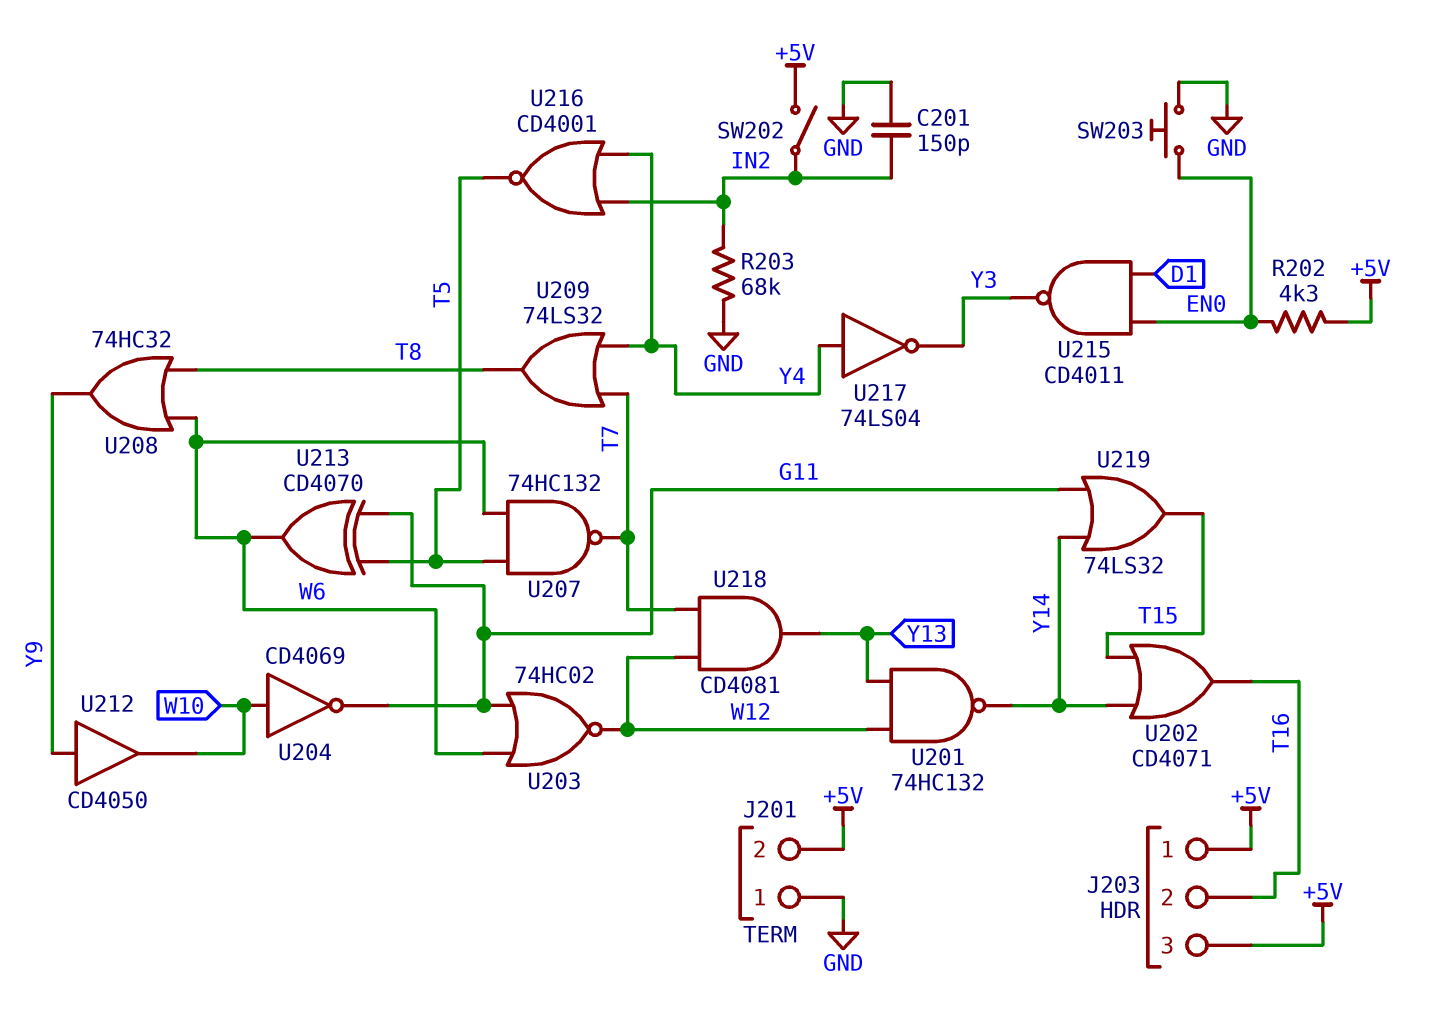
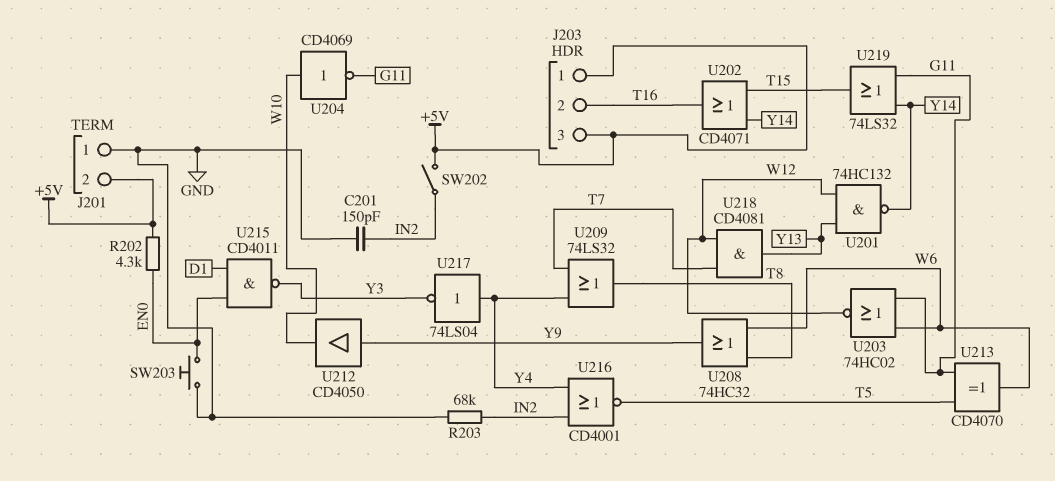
U207: NAND 74HC132 (in T5, in W6, out T7) -> none

